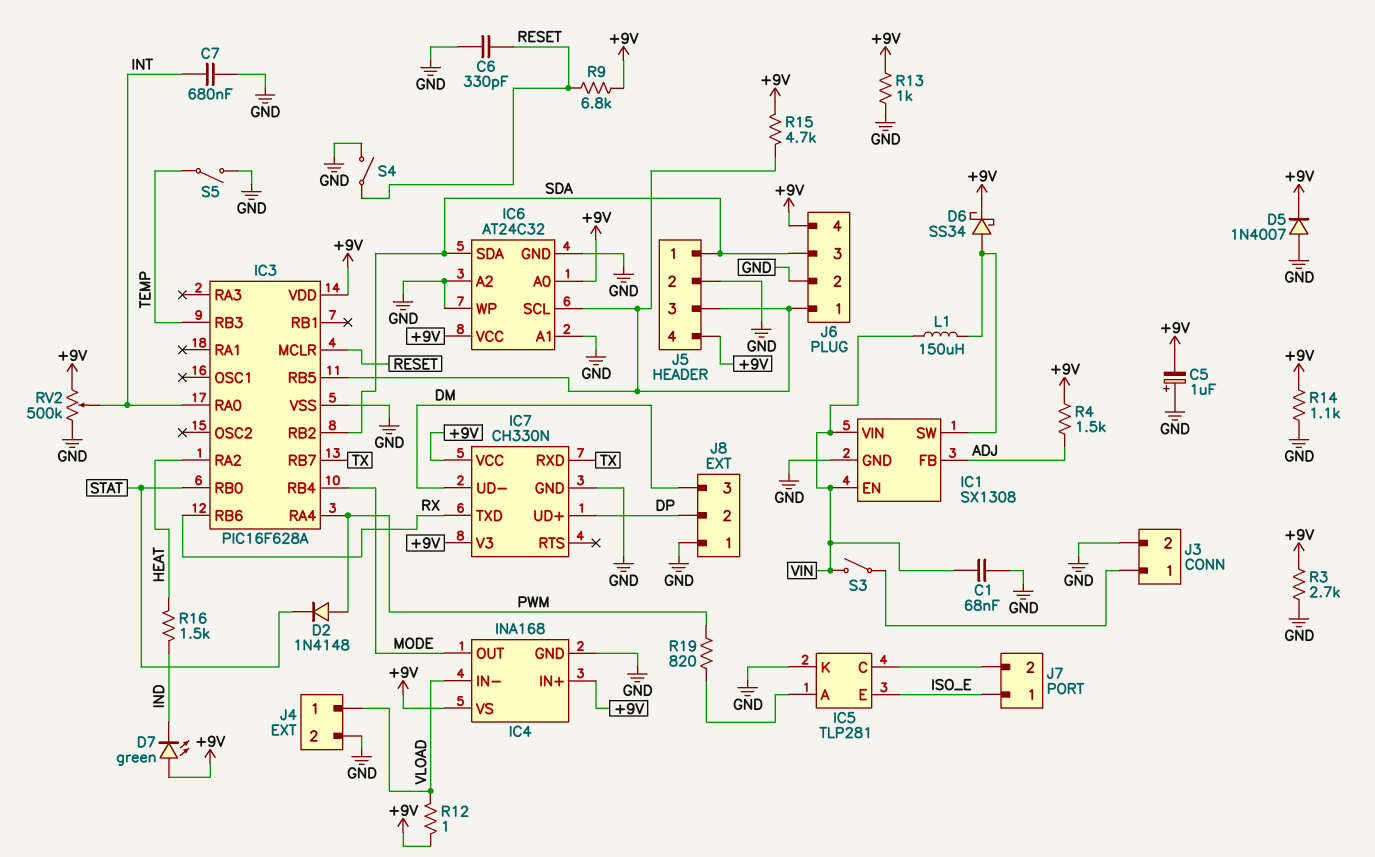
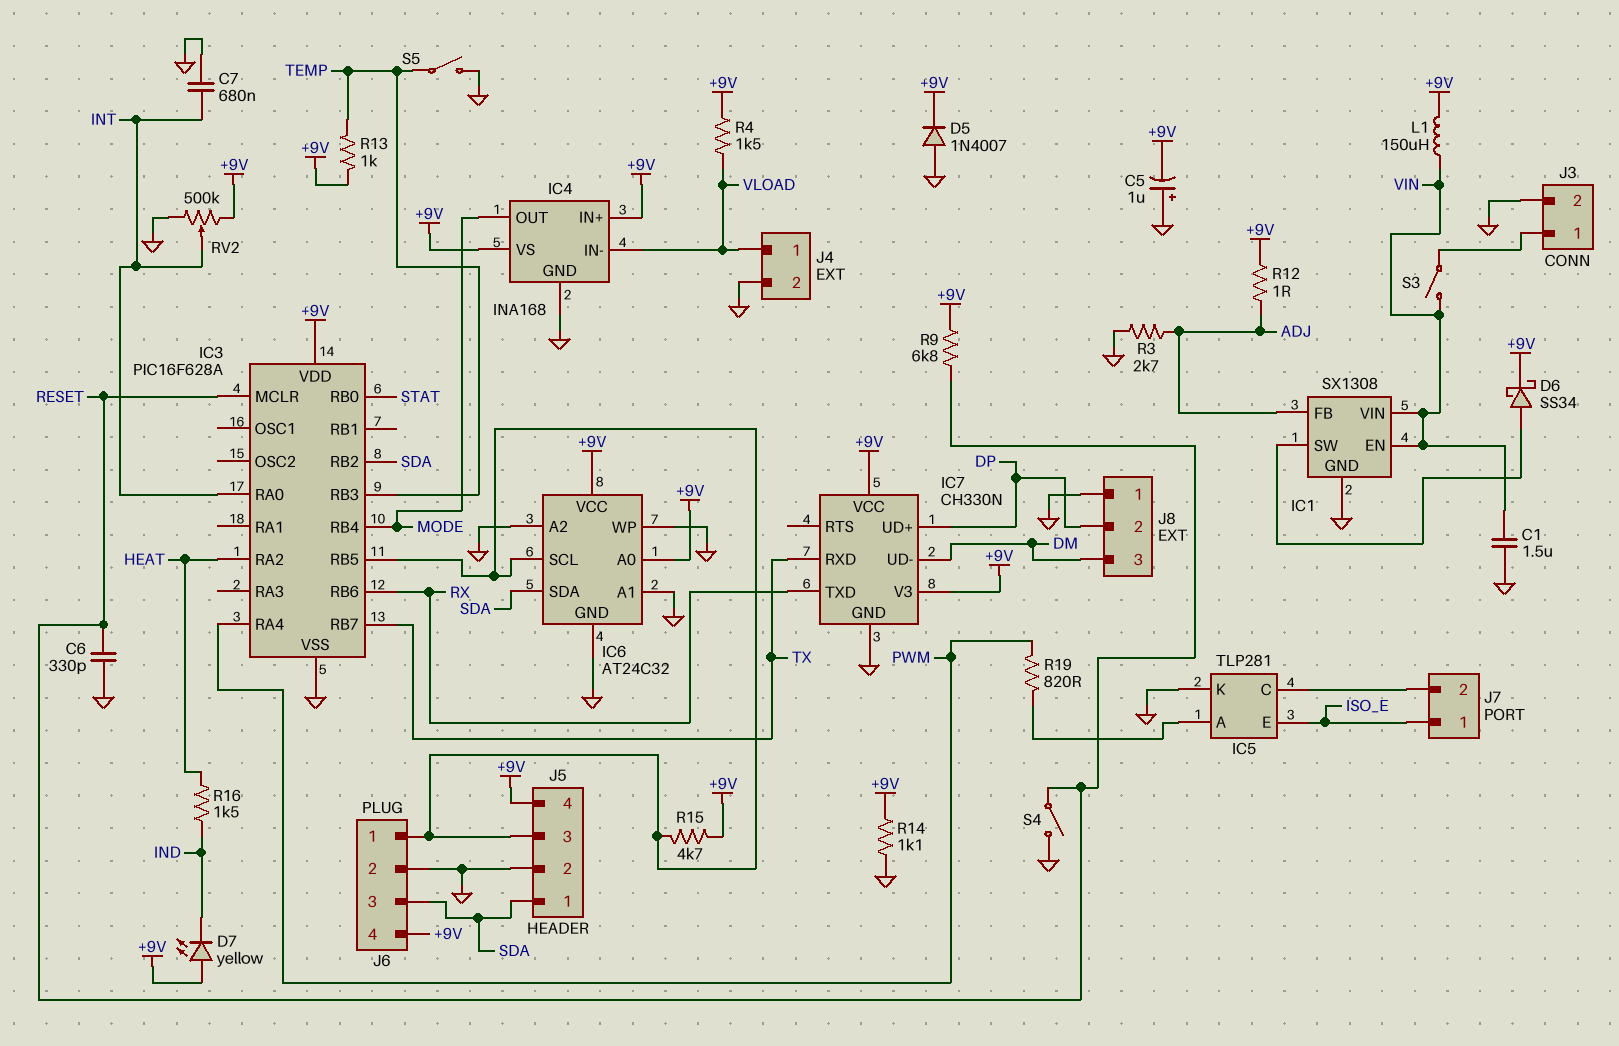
C1: 68nF (GND, VIN) -> 1.5uF (GND, VIN)
D2: diode 1N4148 (A PWM, K STAT) -> none
D7: LED green (A +9V, K IND) -> LED yellow (A +9V, K IND)
L1: 150uH (IC1/SW, VIN) -> 150uH (+9V, VIN)
R3: 2.7k (+9V, GND) -> 2.7k (ADJ, GND)
R4: 1.5k (+9V, ADJ) -> 1.5k (+9V, VLOAD)
R12: 1 (+9V, VLOAD) -> 1 (+9V, ADJ)
R13: 1k (+9V, GND) -> 1k (+9V, TEMP)

